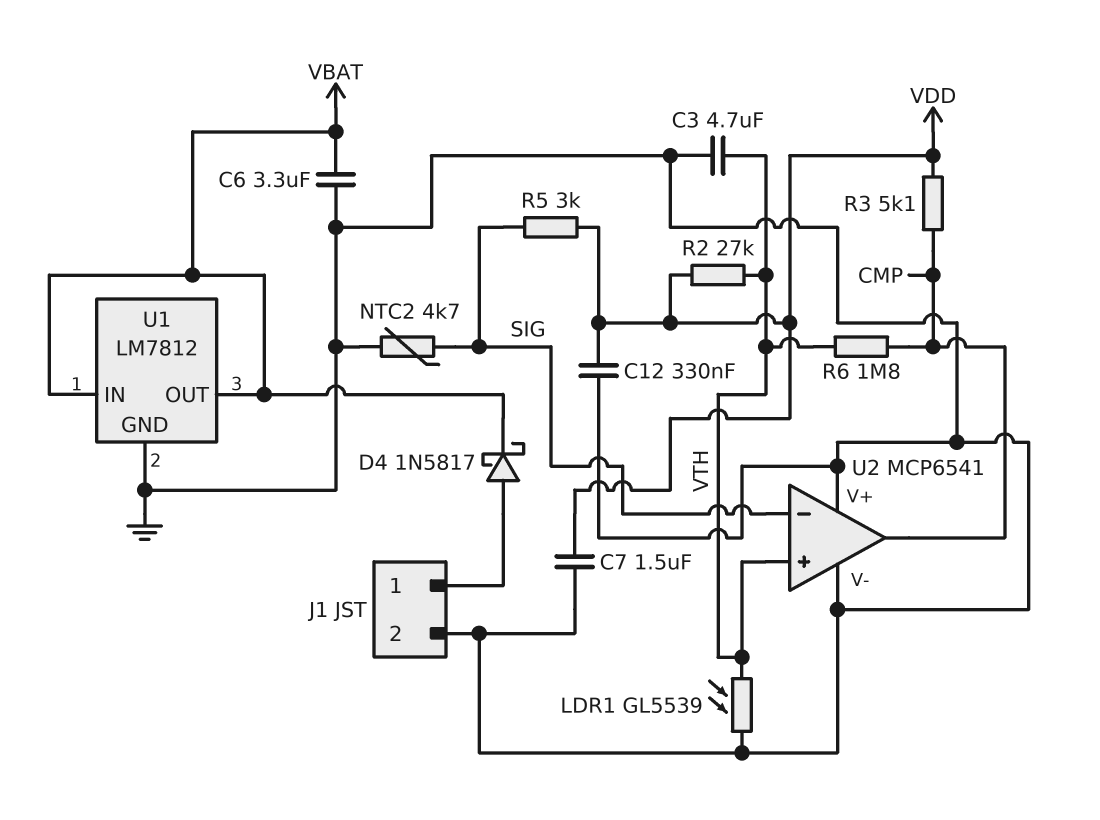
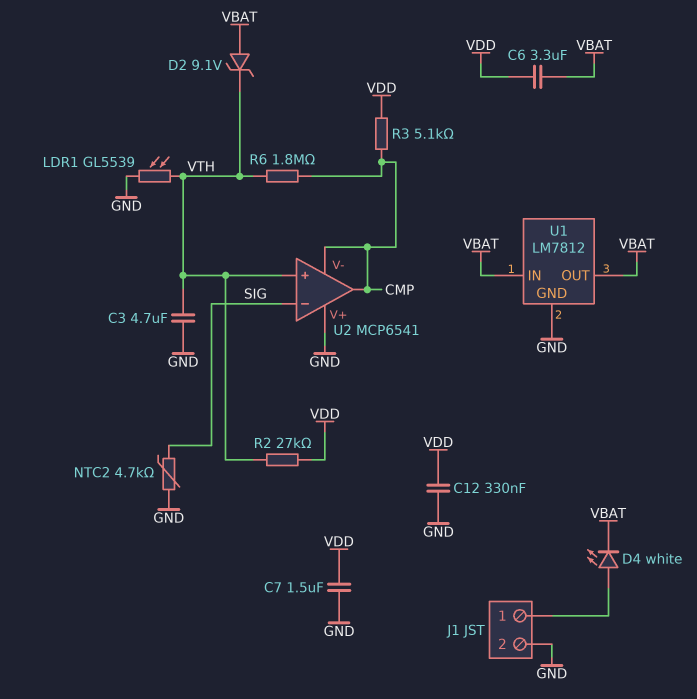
C6: 3.3uF (GND, VBAT) -> 3.3uF (VBAT, VDD)
D2: none -> zener 9.1V (A VBAT, K VTH)
D4: schottky 1N5817 (A J1/1, K VBAT) -> LED white (A J1/1, K VBAT)
R5: 3k (SIG, VDD) -> none
U2 pin V-: GND -> CMP

